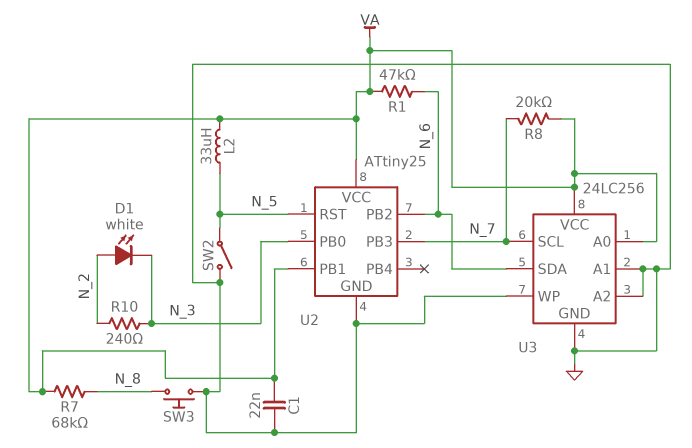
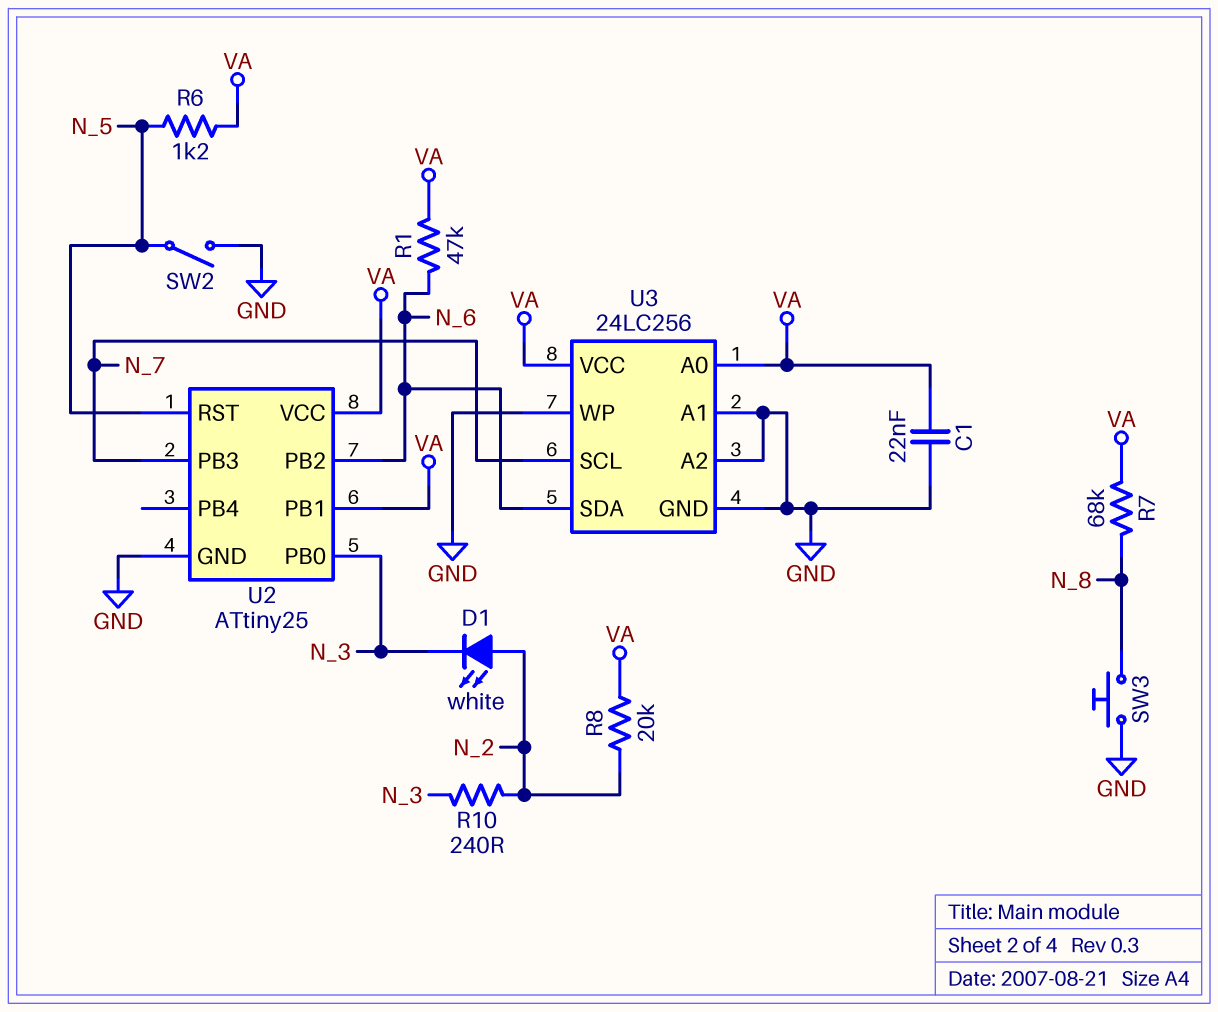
L2: 33uH (N_5, VA) -> none
R6: none -> 1.2k (N_5, VA)
R8: 20k (N_7, VA) -> 20k (N_2, VA)

